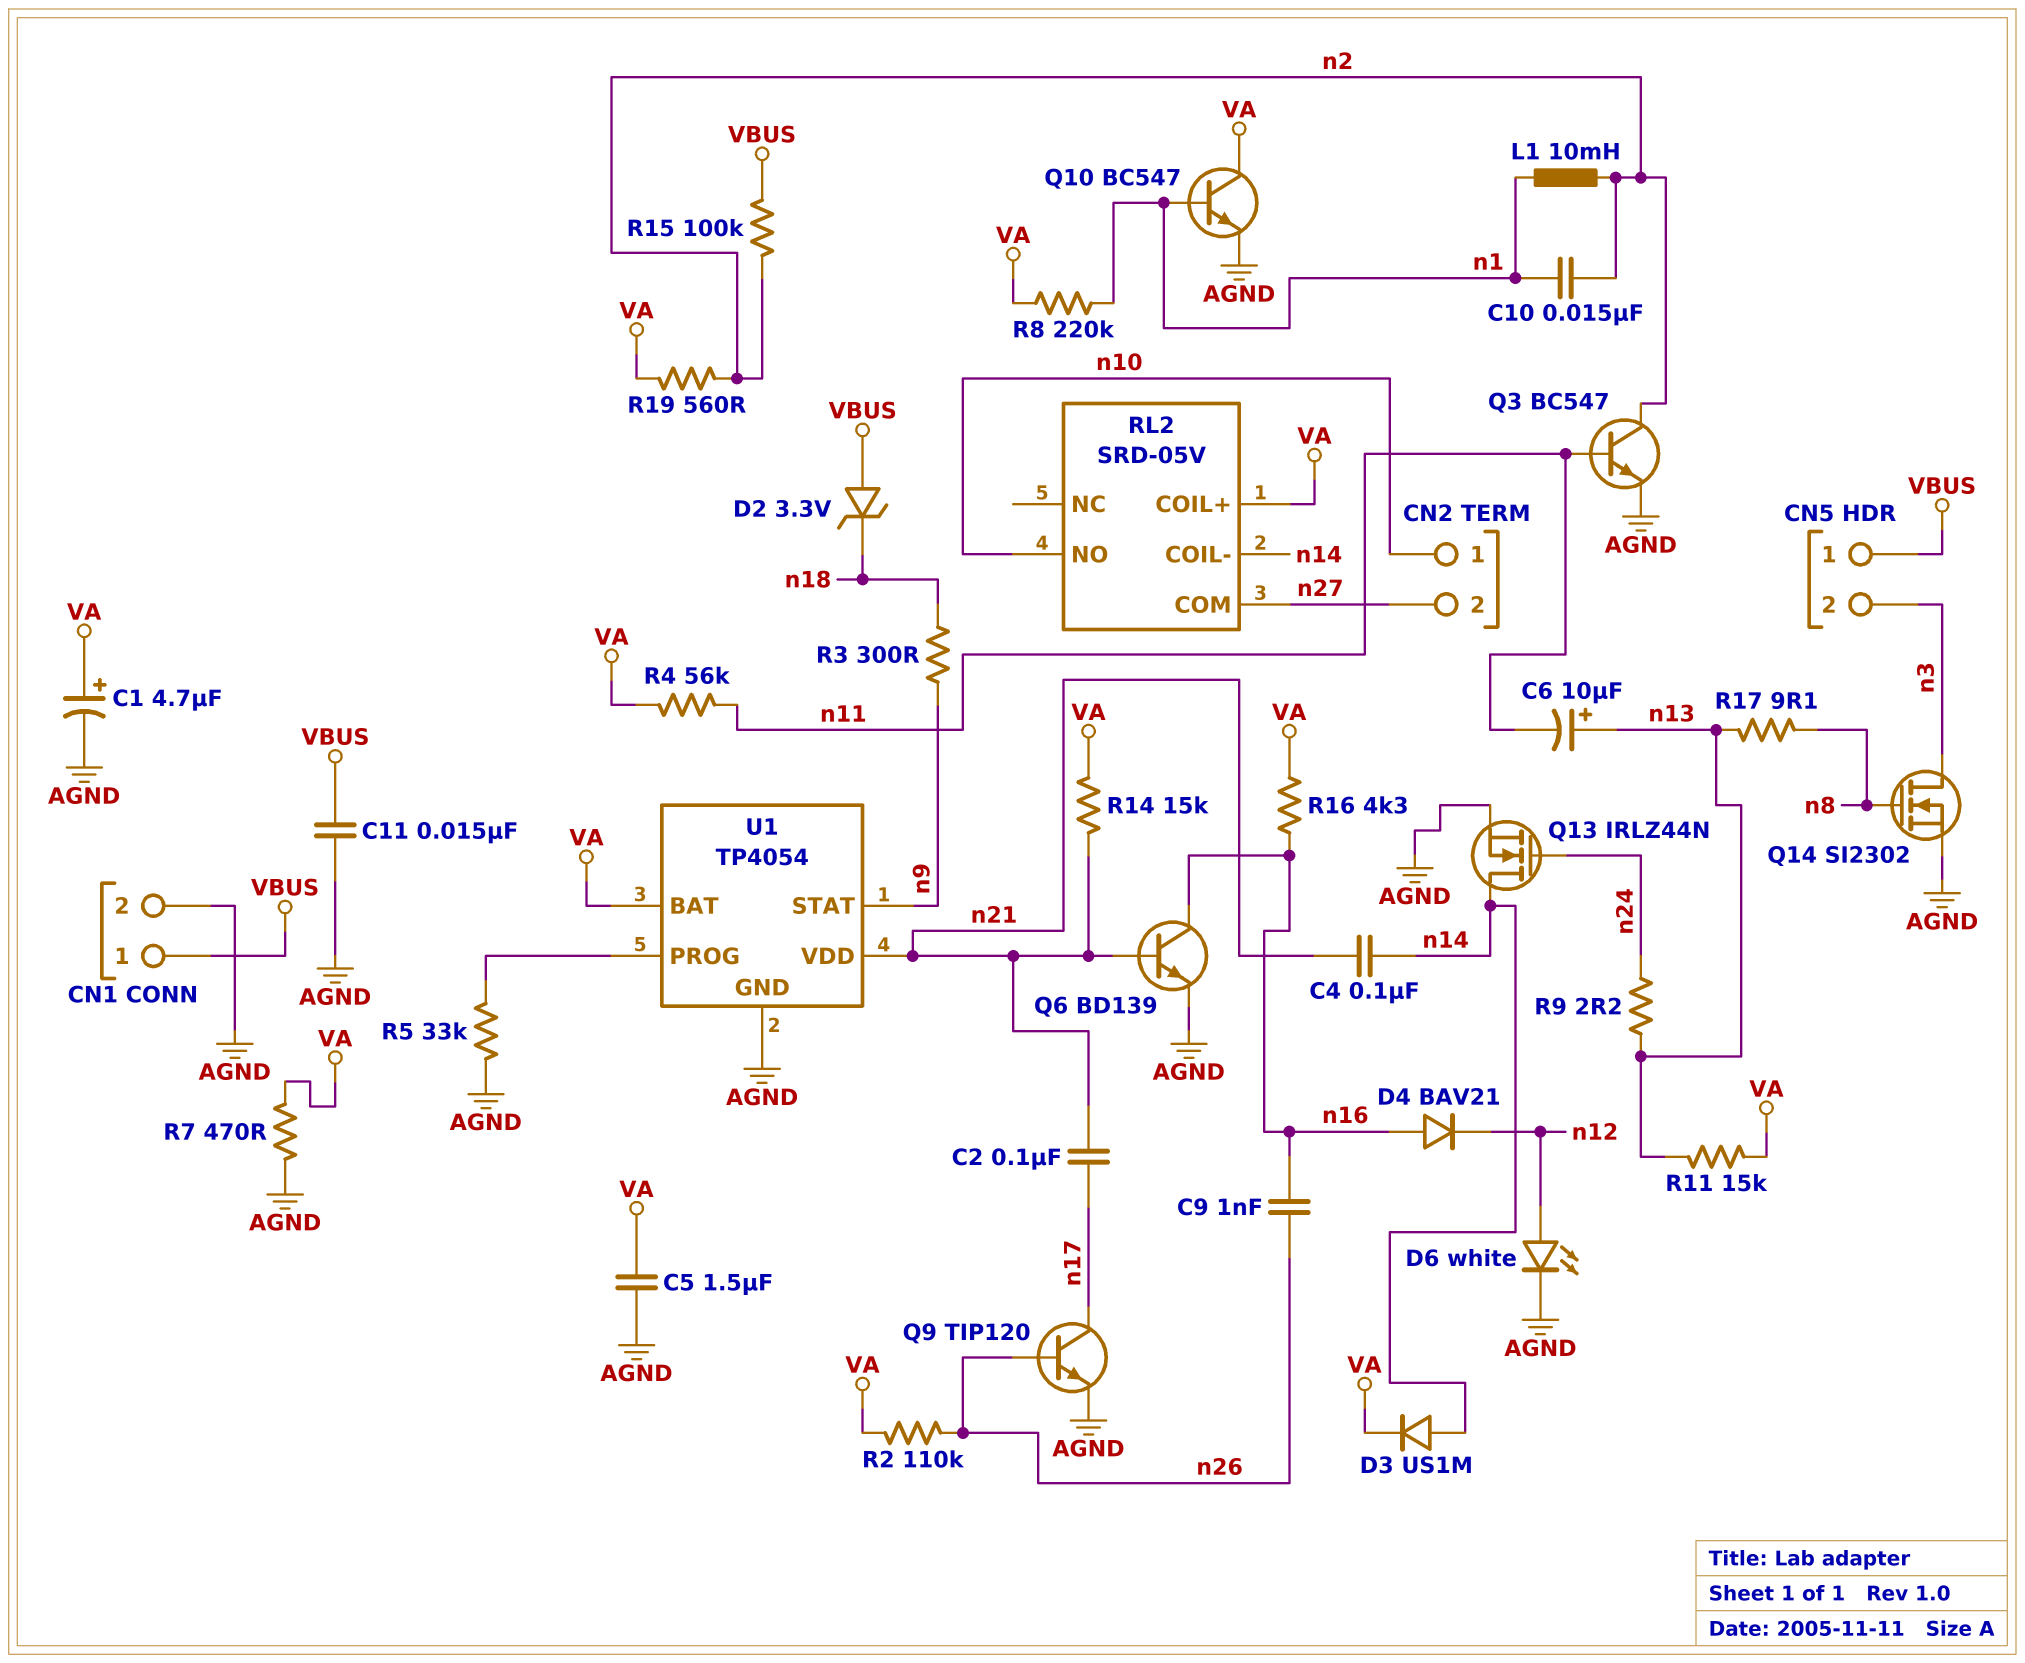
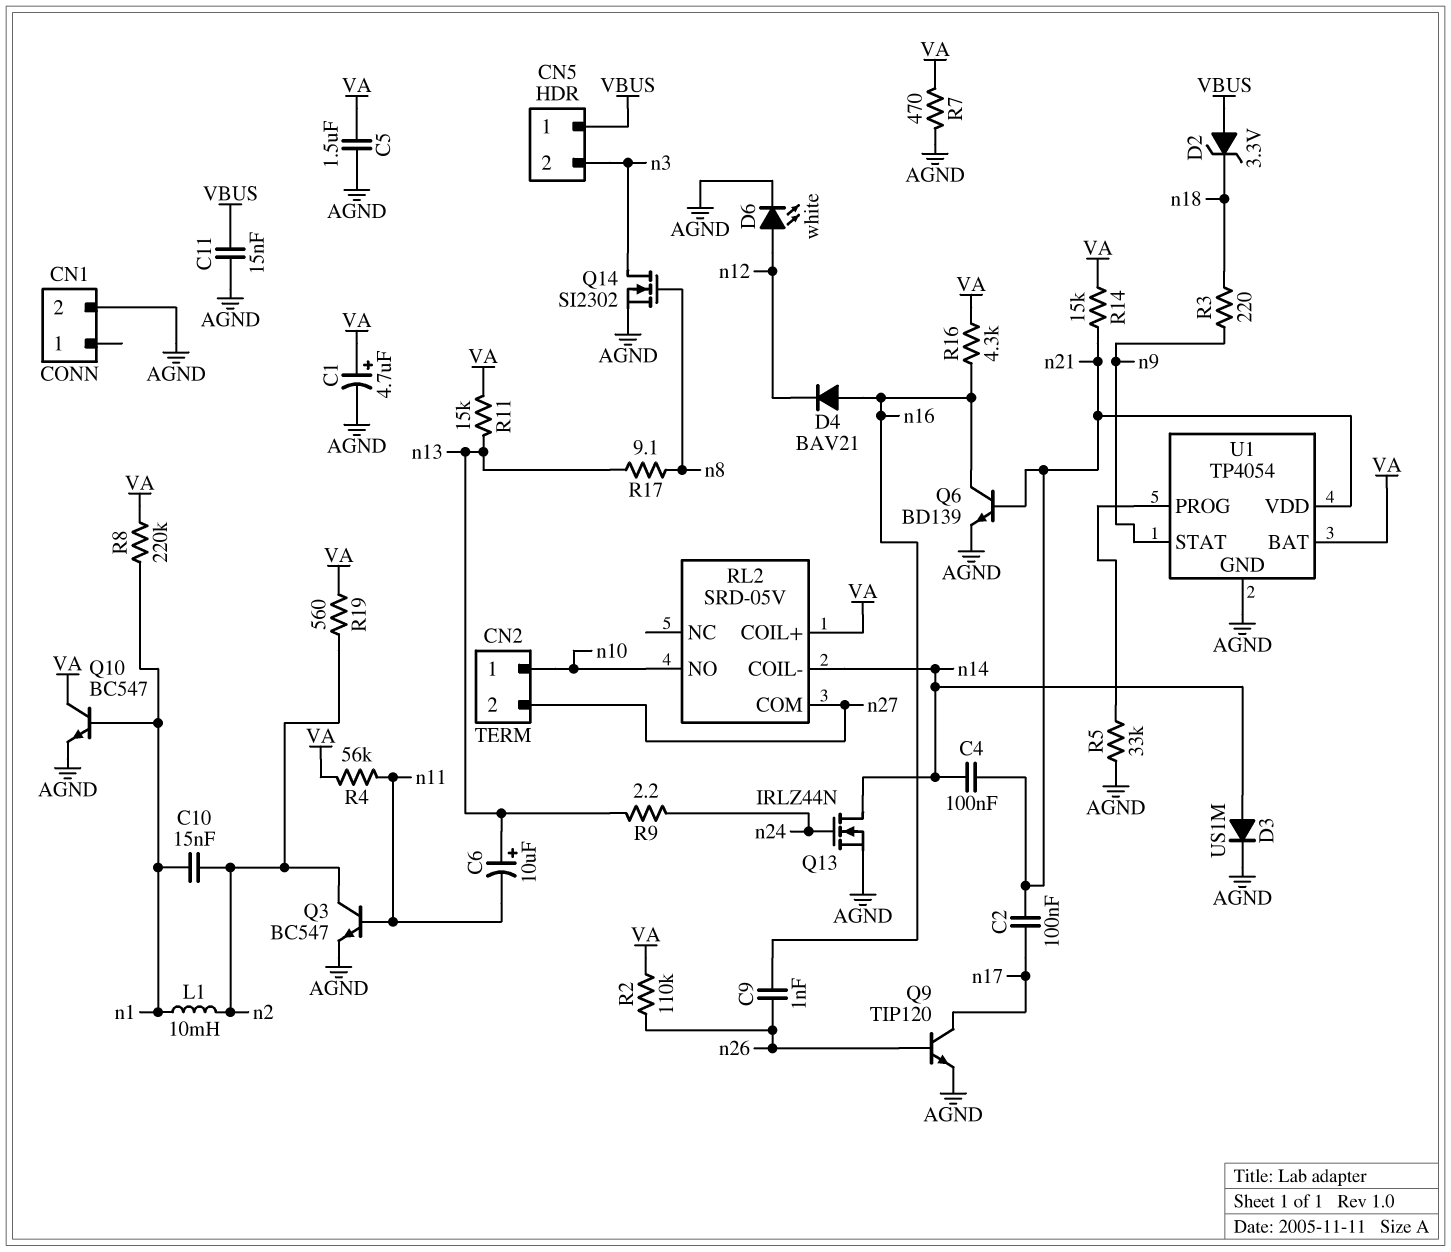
CN1 pin 1: VBUS -> none
D3: diode US1M (A n14, K VA) -> diode US1M (A n14, K AGND)
R3: 300 (n9, n18) -> 220 (n9, n18)
R15: 100k (VBUS, n2) -> none

